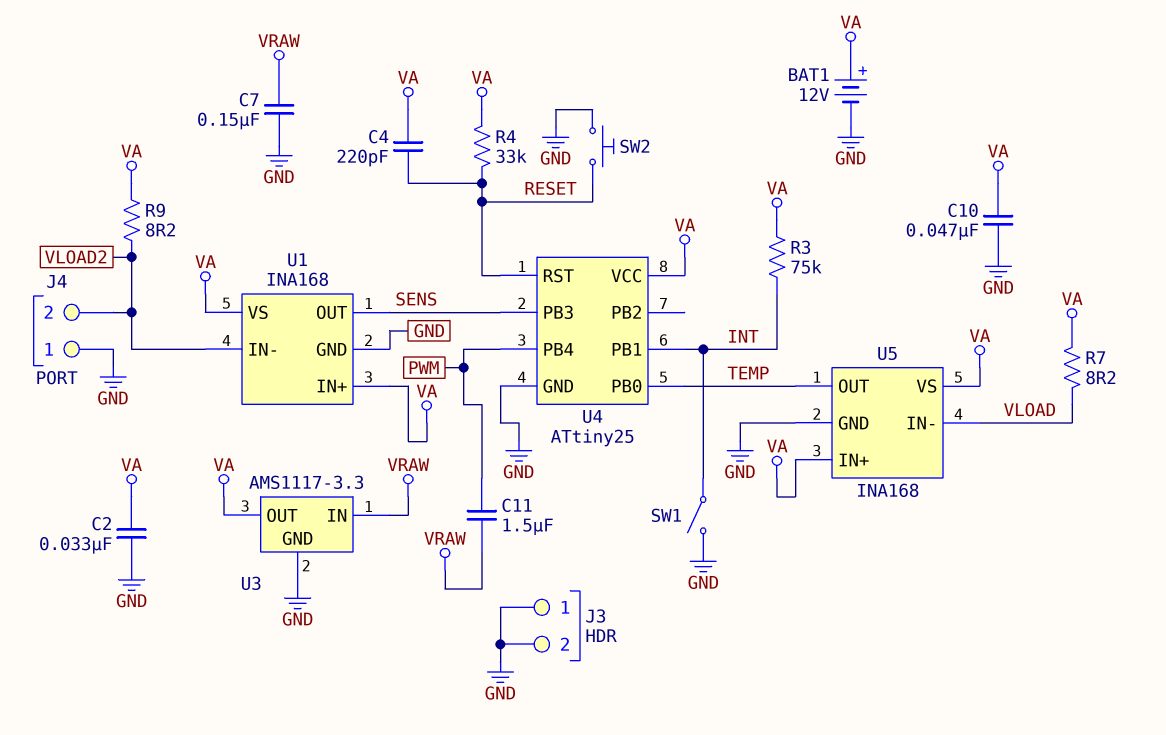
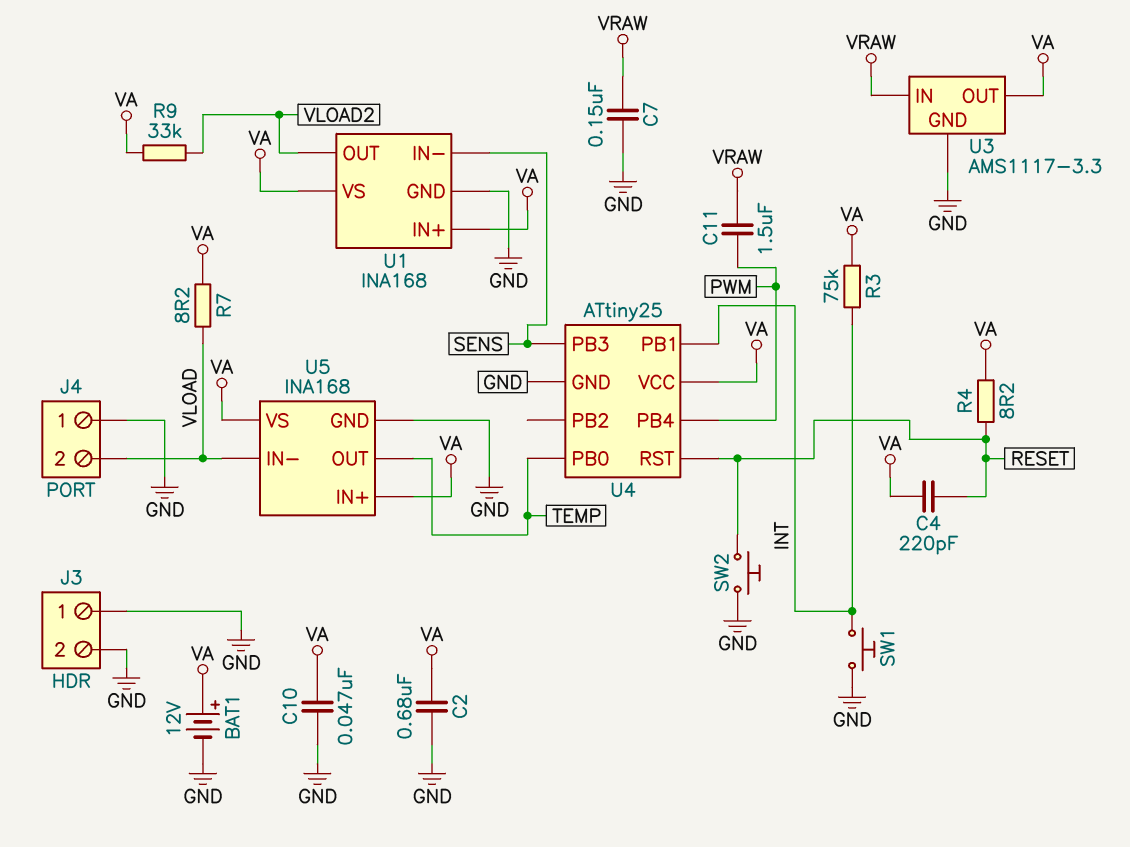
C2: 33nF (GND, VA) -> 680nF (GND, VA)
J4 pin 2: VLOAD2 -> VLOAD
R4: 33k (RESET, VA) -> 8.2 (RESET, VA)
R9: 8.2 (VA, VLOAD2) -> 33k (VA, VLOAD2)
SW1: switch (GND, INT) -> button (GND, INT)
U1 pin IN-: VLOAD2 -> SENS
U1 pin OUT: SENS -> VLOAD2

